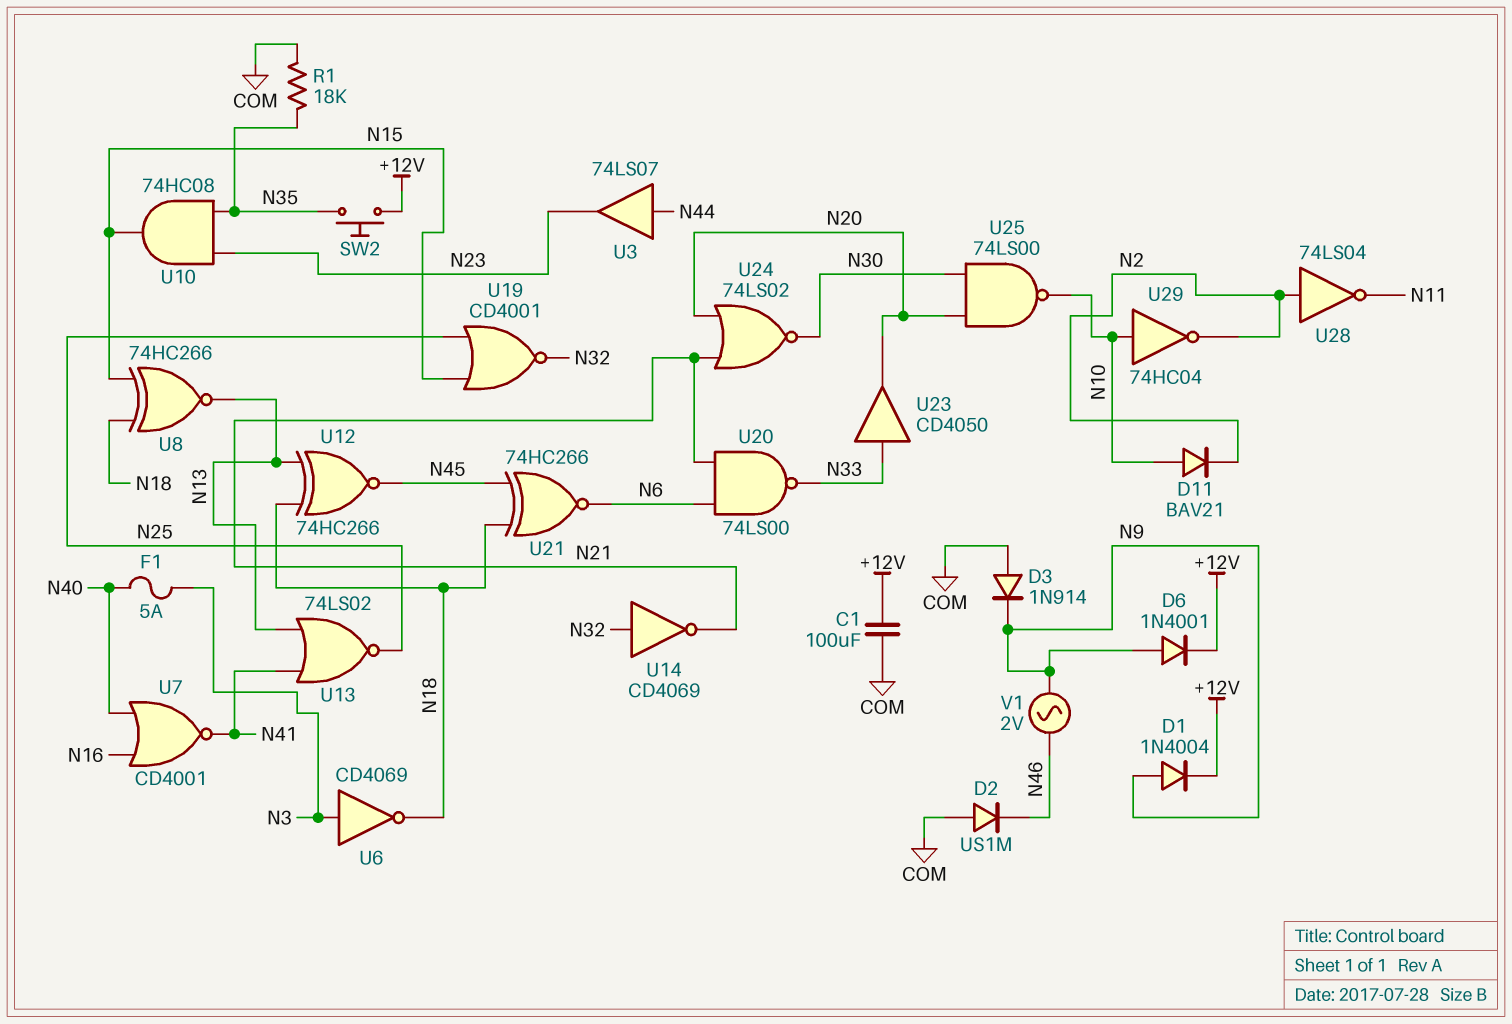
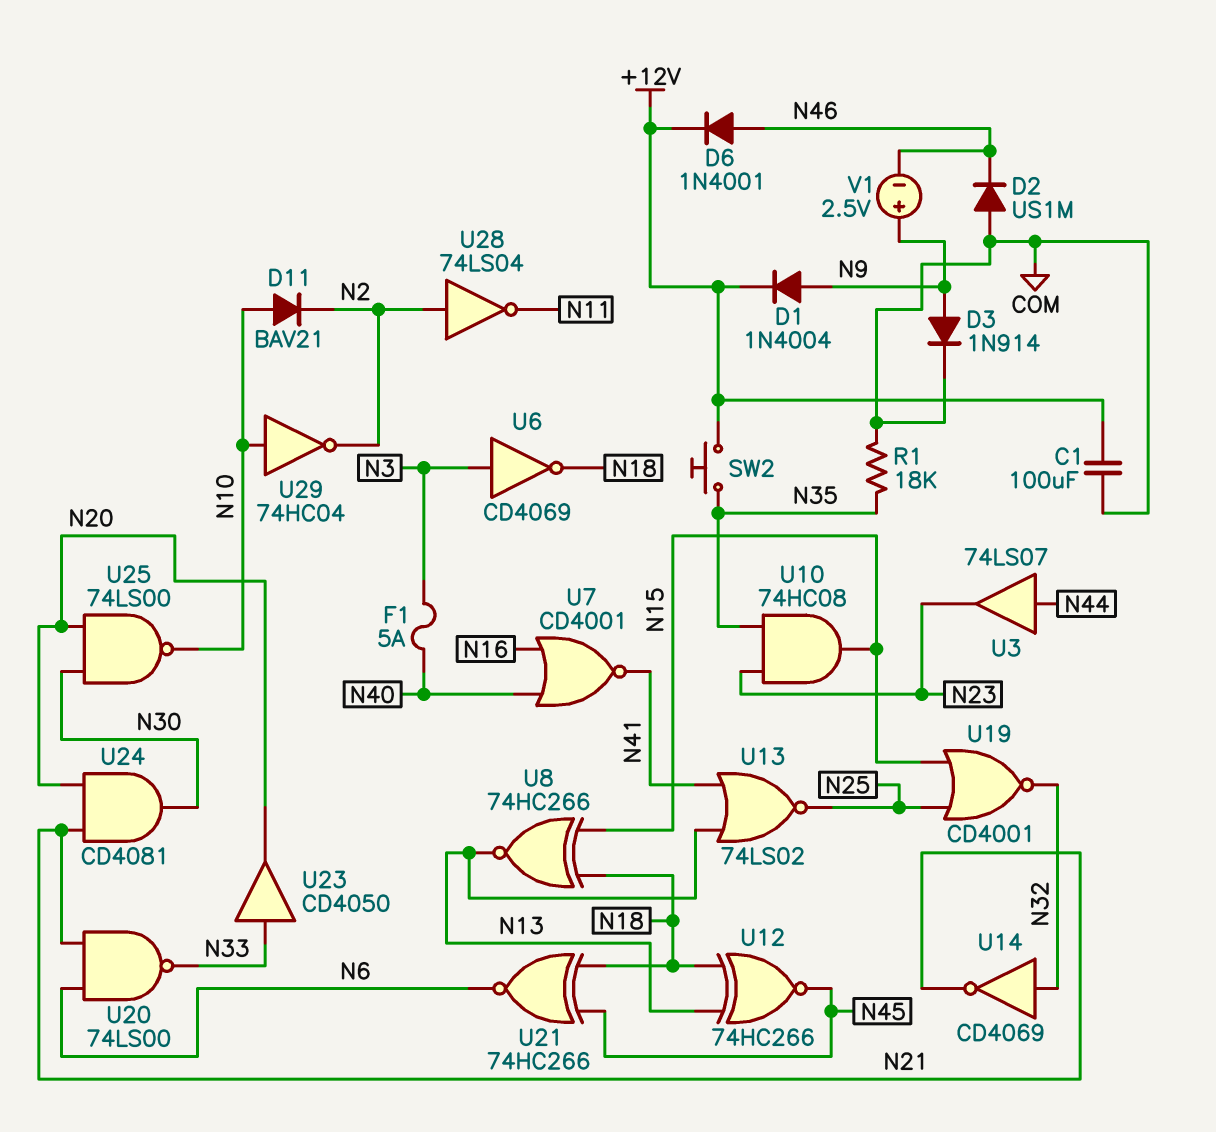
D3: diode 1N914 (A COM, K N9) -> diode 1N914 (A N9, K COM)
D6: diode 1N4001 (A N9, K +12V) -> diode 1N4001 (A N46, K +12V)
U24: NOR 74LS02 (in N20, in N21, out N30) -> AND CD4081 (in N20, in N21, out N30)
V1: AC 2V (N9, N46) -> 2.5V (plus N9, minus N46)

